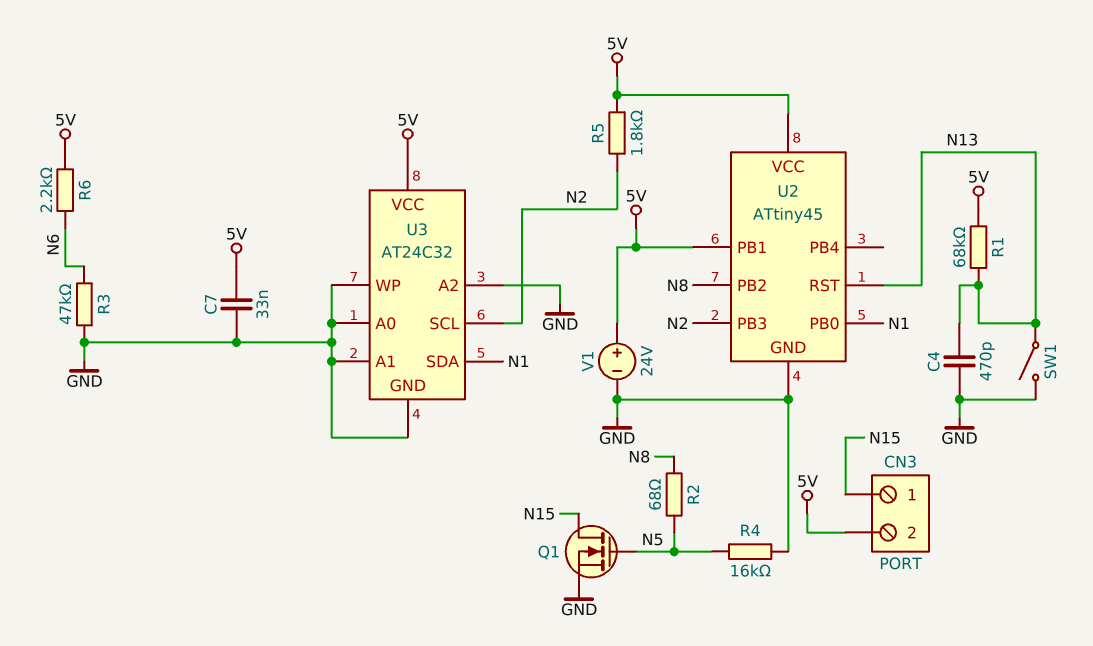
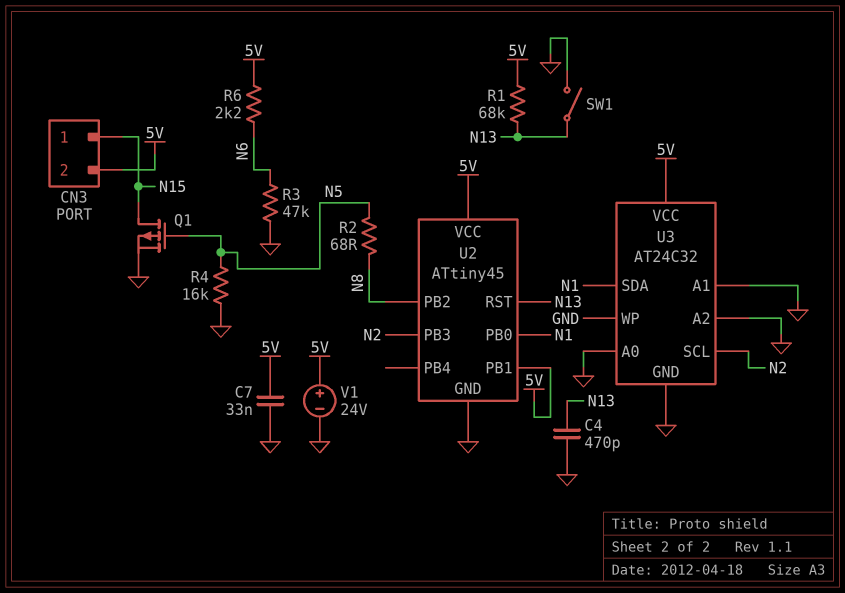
Q1: NMOS (G N5, D N15, S GND) -> PMOS (G N5, D N15, S GND)
R5: 1.8k (5V, N2) -> none

